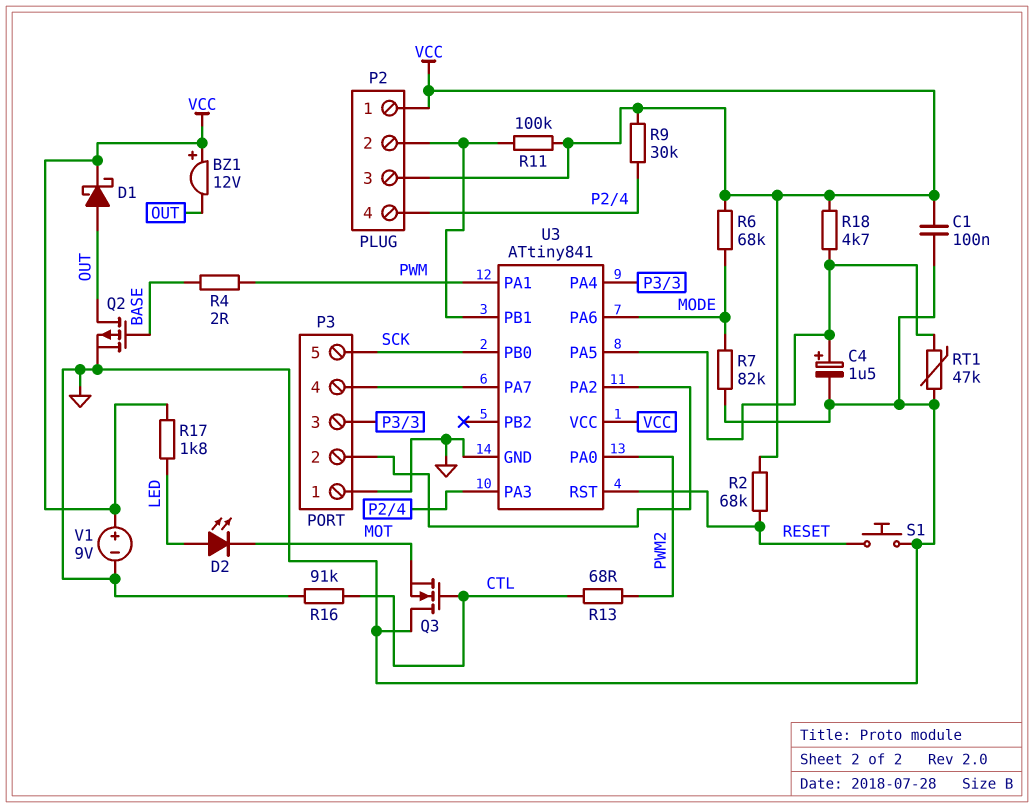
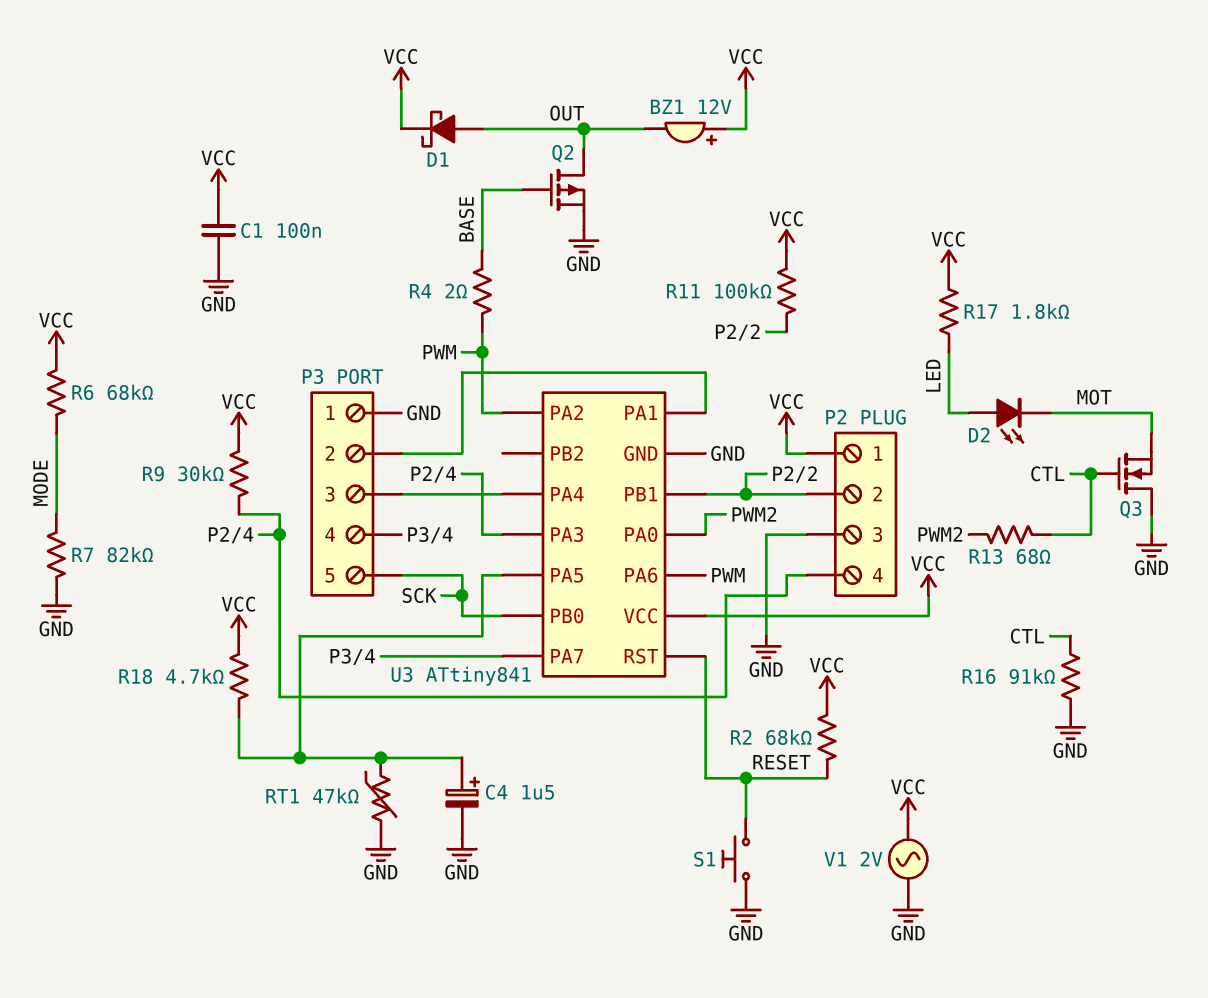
P2 pin 3: VCC -> GND
U3 pin PA1: PWM -> P3/2
U3 pin PA2: P3/2 -> PWM
U3 pin PA6: MODE -> PWM
V1: 9V (plus VCC, minus GND) -> AC 2V (GND, VCC)

